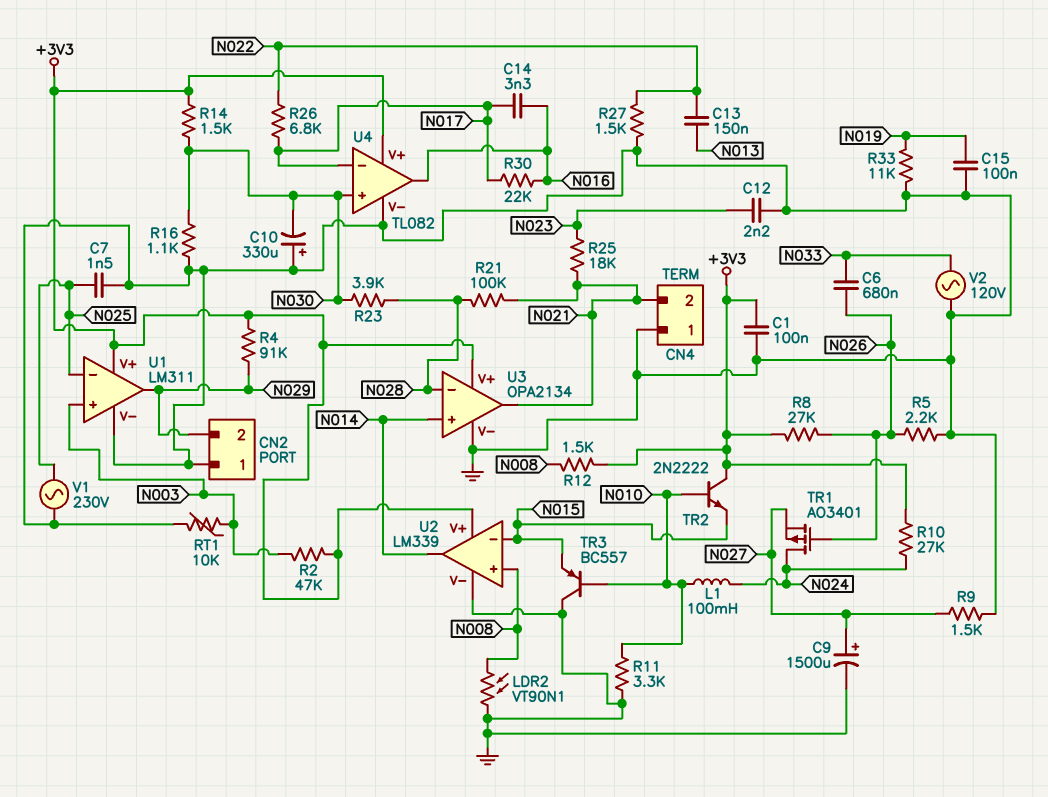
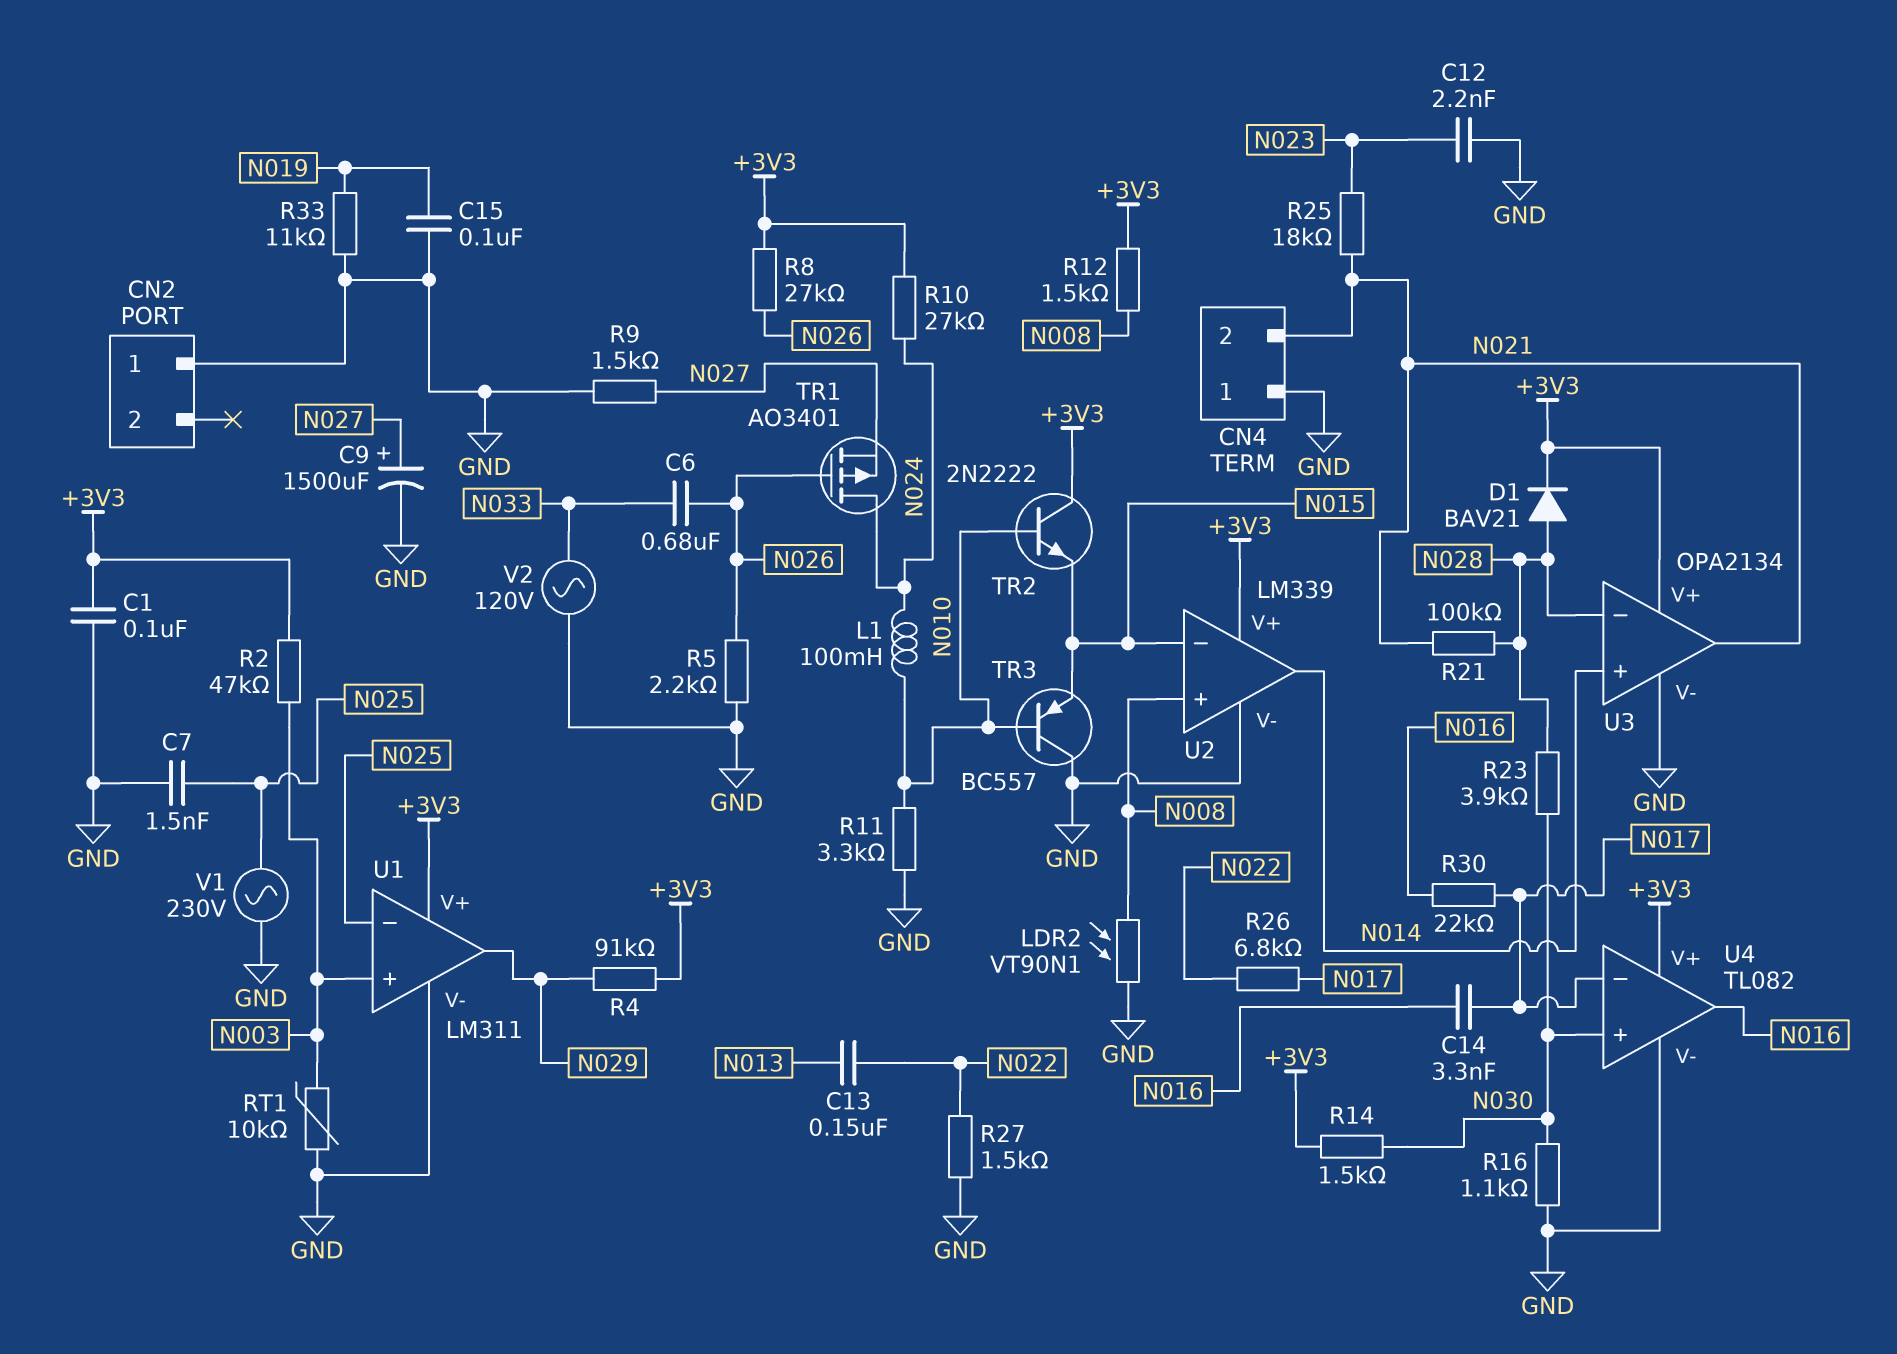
C10: 330uF (plus GND, minus N030) -> none
CN2 pin 2: N029 -> none
D1: none -> diode BAV21 (A N028, K +3V3)

